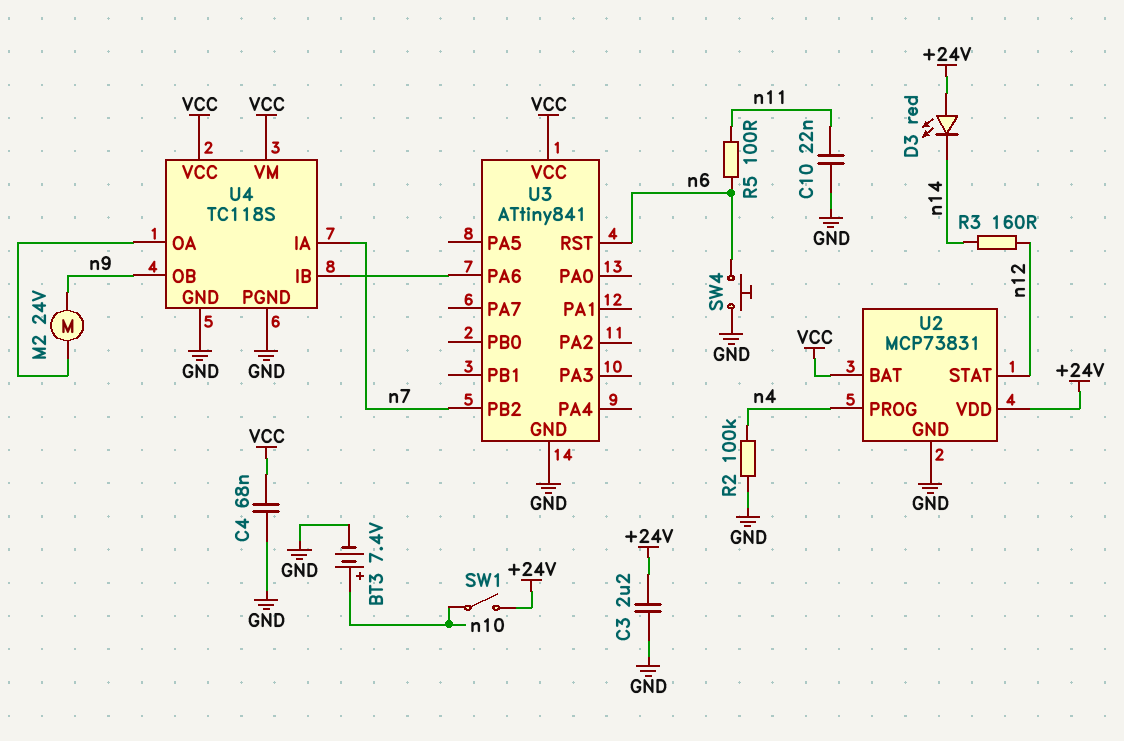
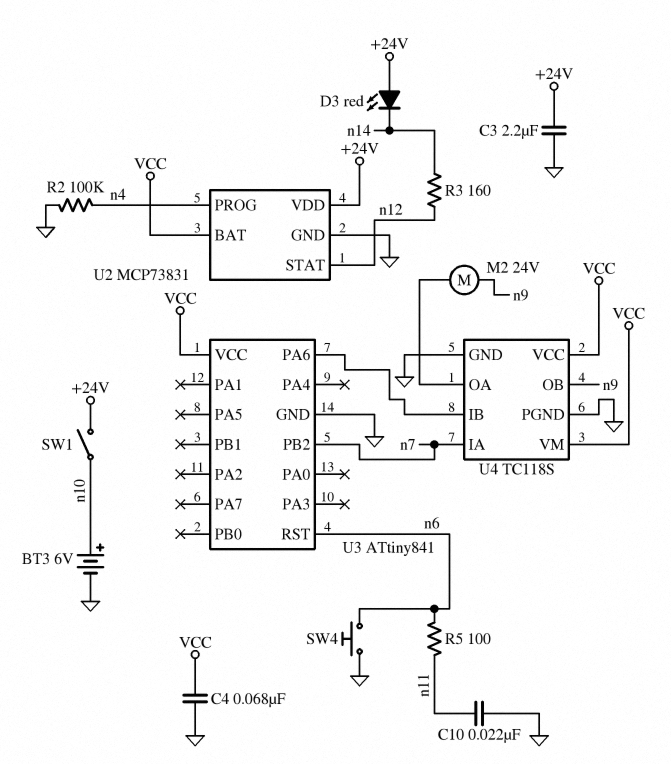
BT3: 7.4V (plus n10, minus GND) -> 6V (plus n10, minus GND)

